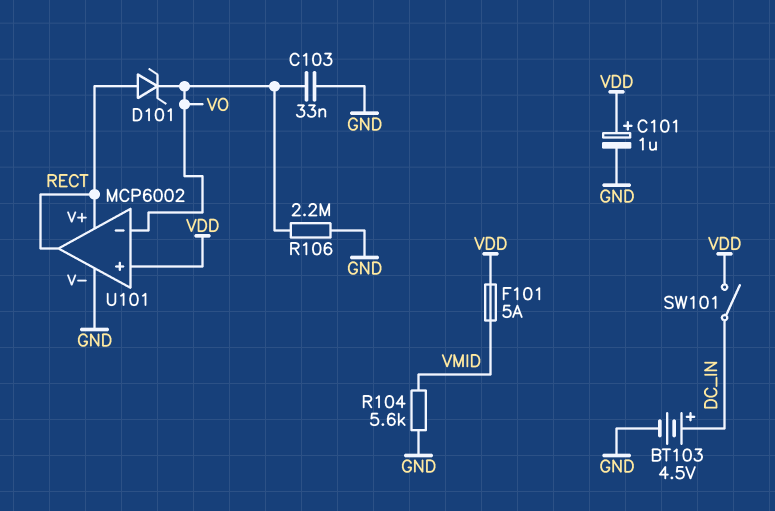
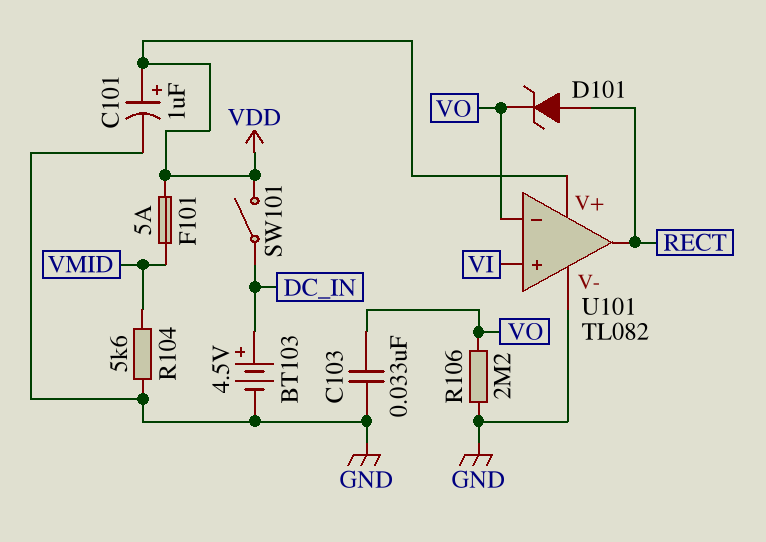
U101: MCP6002 -> TL082
U101 pin V+: RECT -> VDD
U101 pin in+: VDD -> VI

